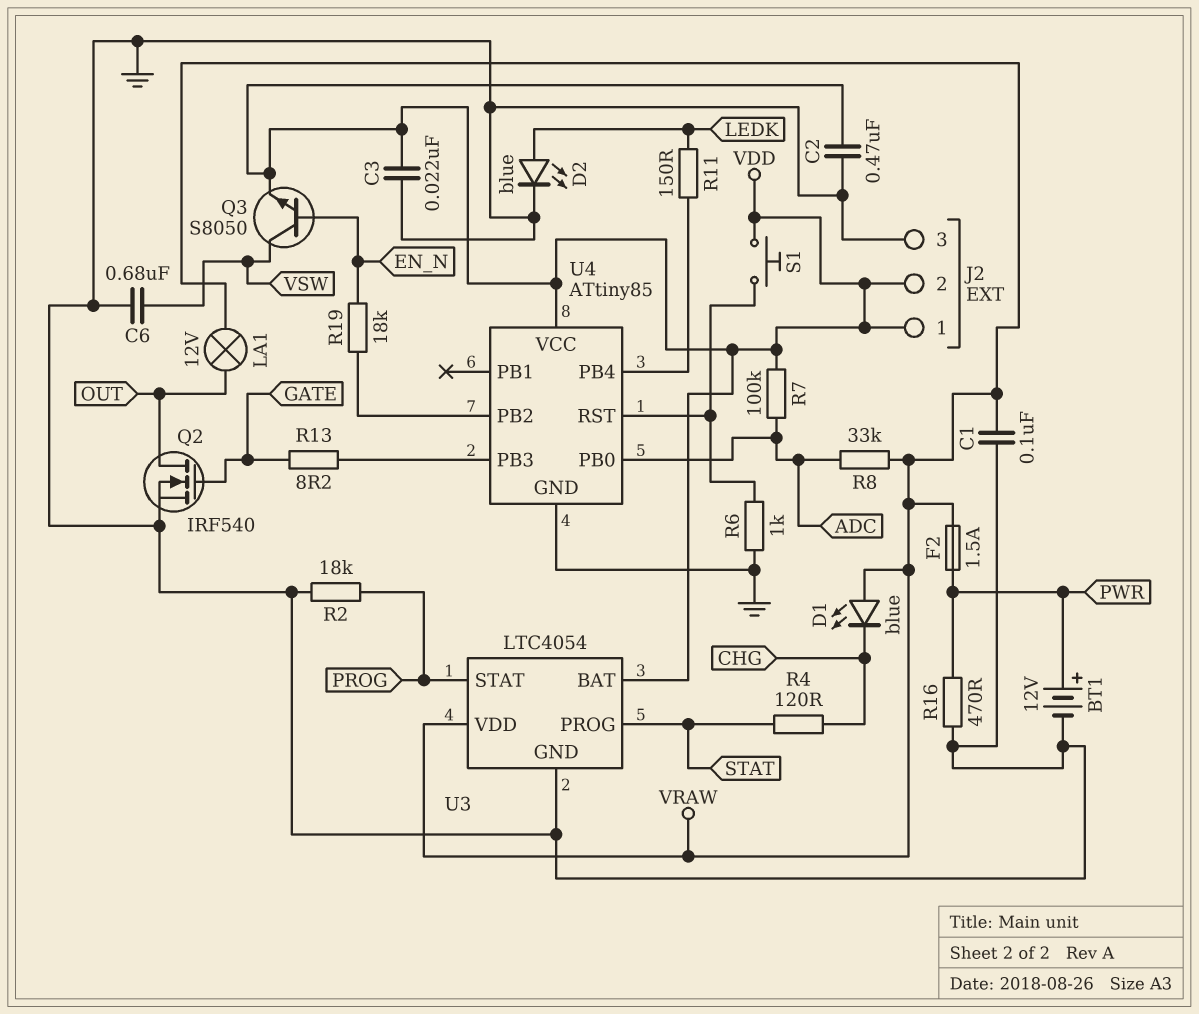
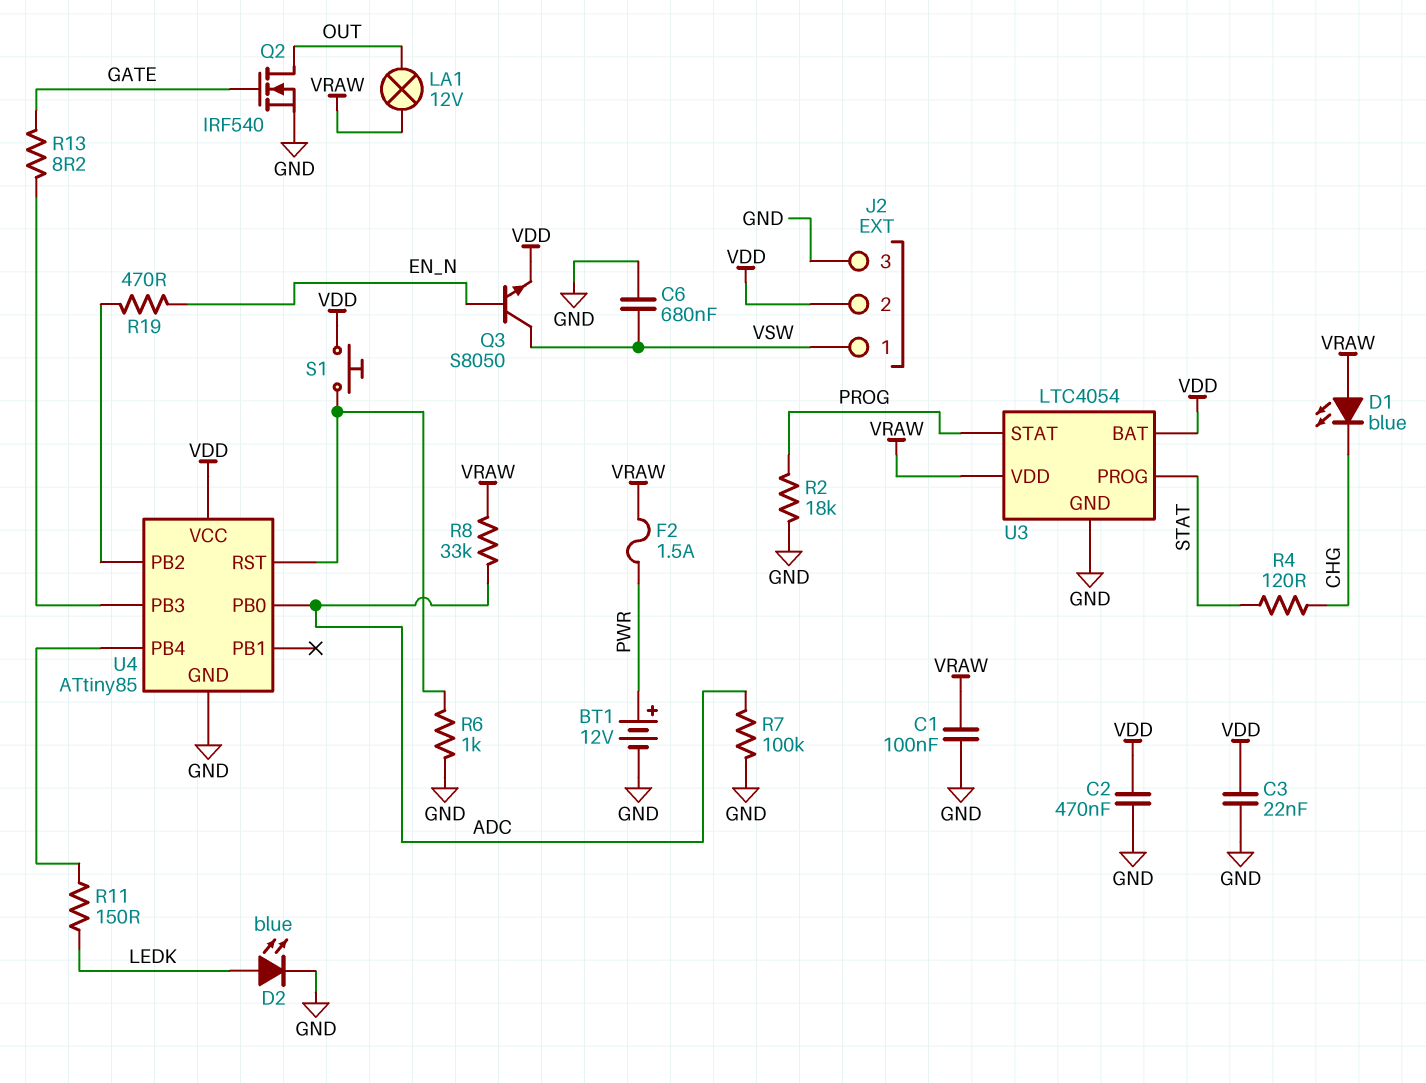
J2 pin 1: VDD -> VSW
R7: 100k (ADC, VDD) -> 100k (ADC, GND)
R16: 470 (GND, PWR) -> none
R19: 18k (EN_N, U4/PB2) -> 470 (EN_N, U4/PB2)

